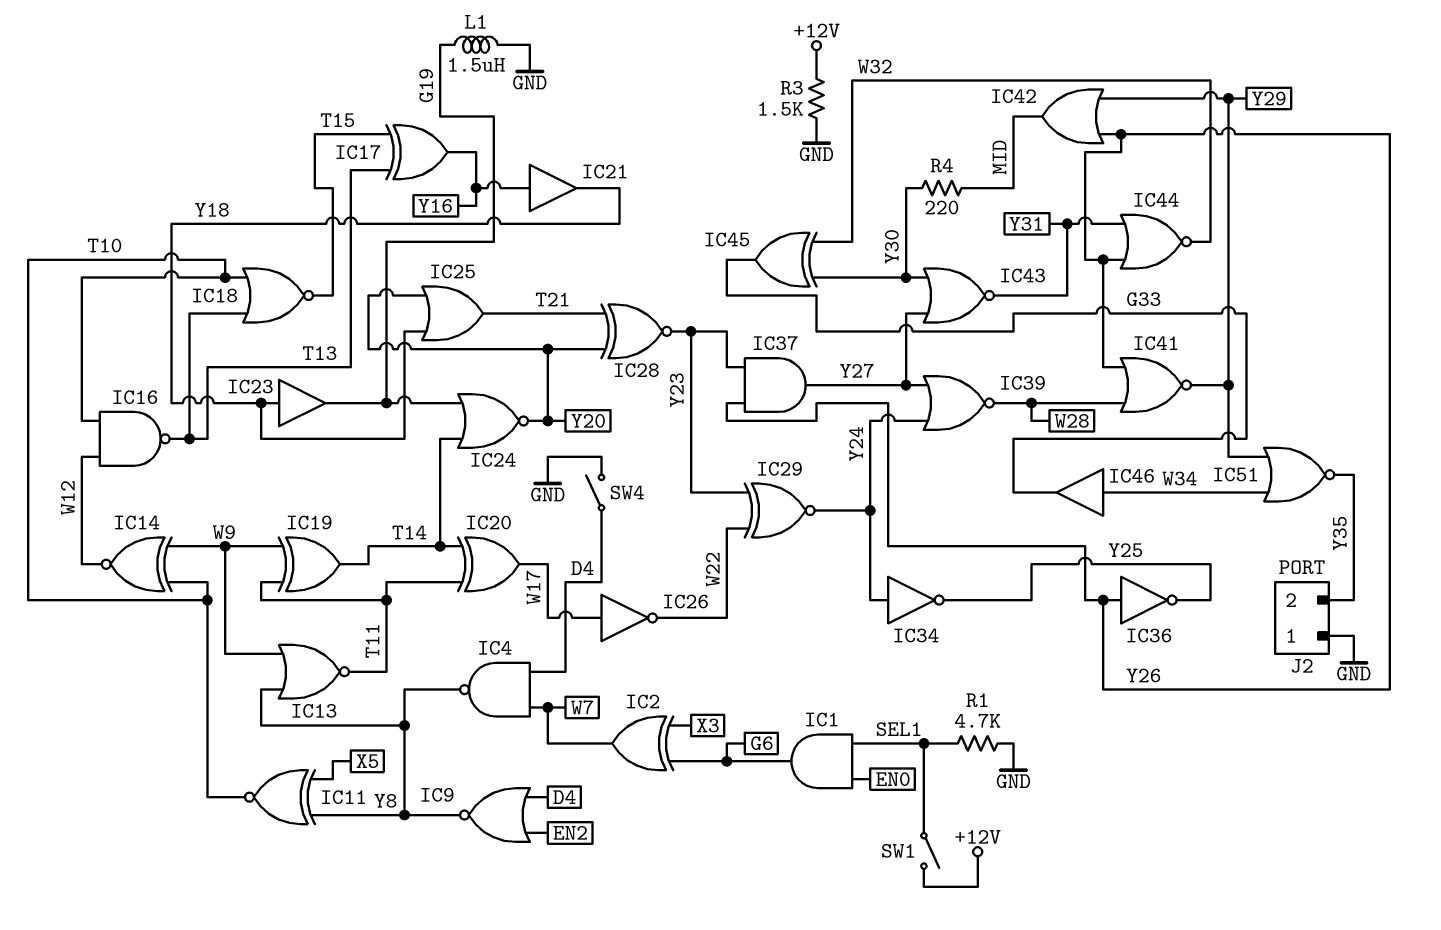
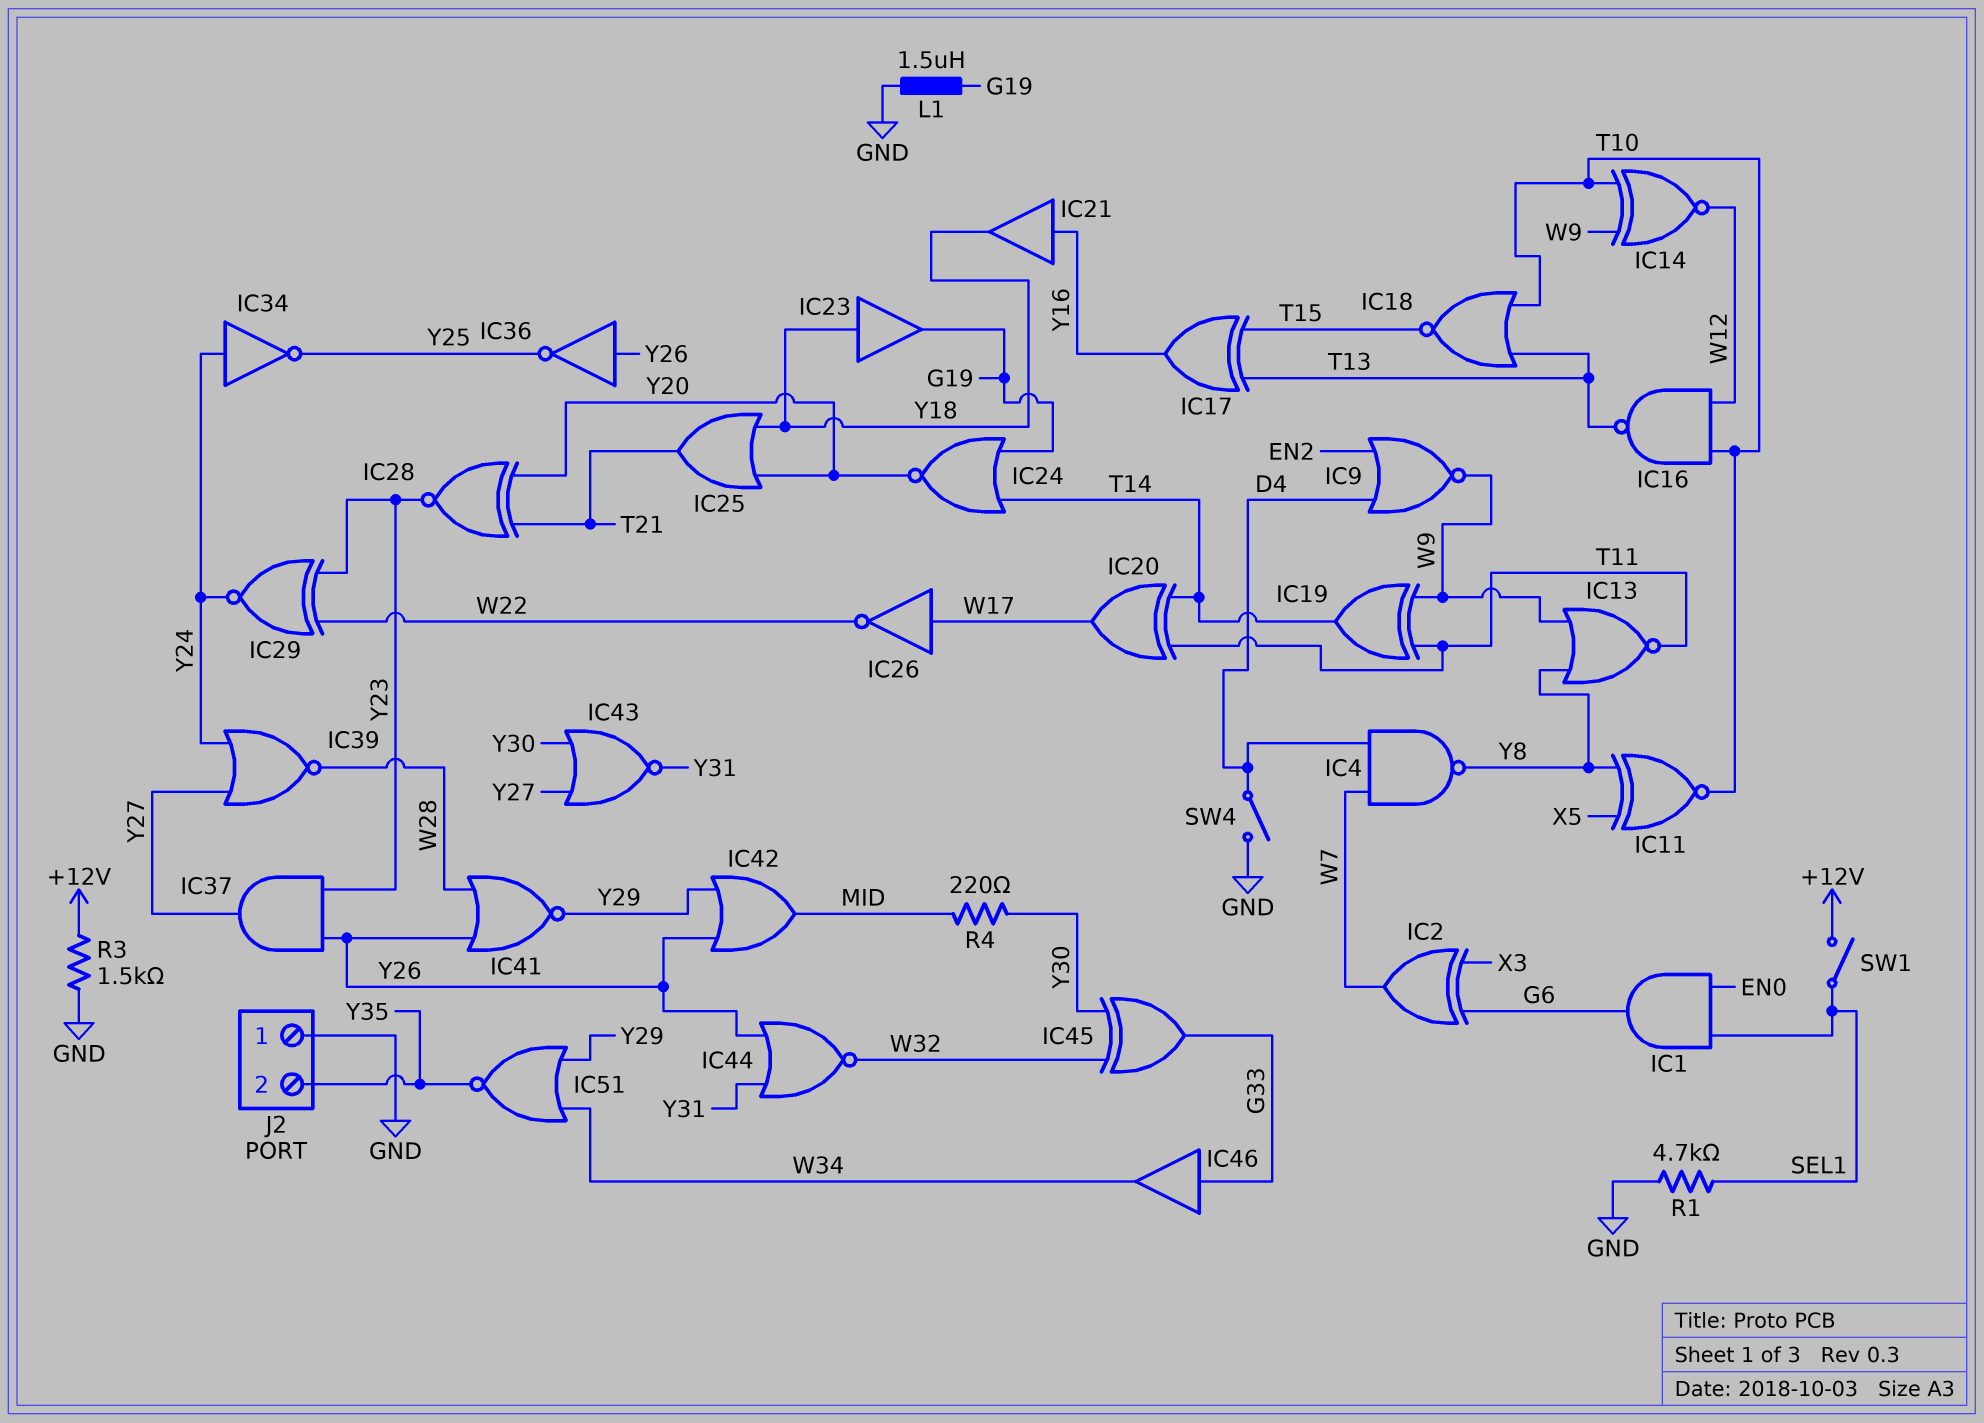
IC9: NOR (in D4, in EN2, out Y8) -> NOR (in D4, in EN2, out W9)
IC46: buffer (in W34, out G33) -> buffer (in G33, out W34)

